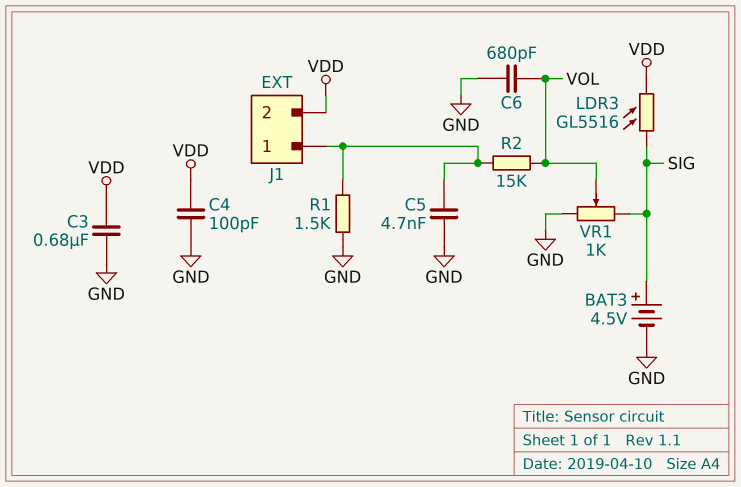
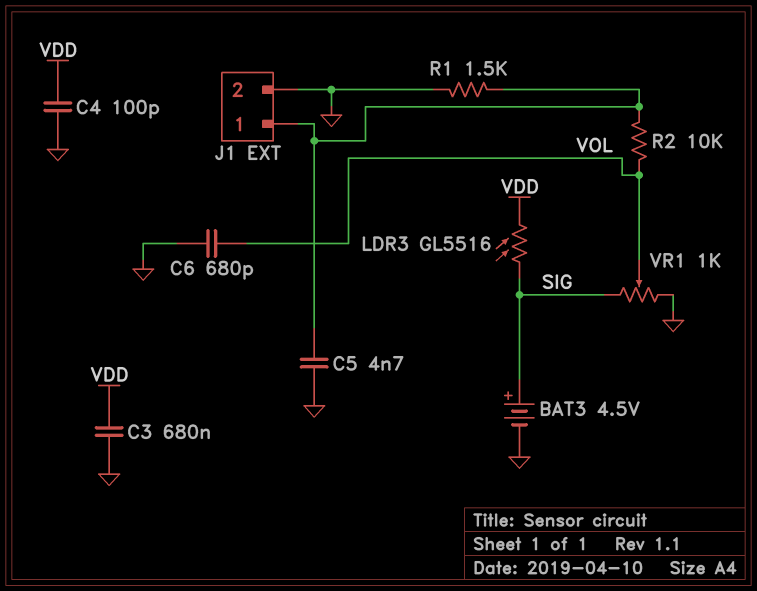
J1 pin 2: VDD -> GND
R2: 15k (J1/1, VOL) -> 10k (J1/1, VOL)

